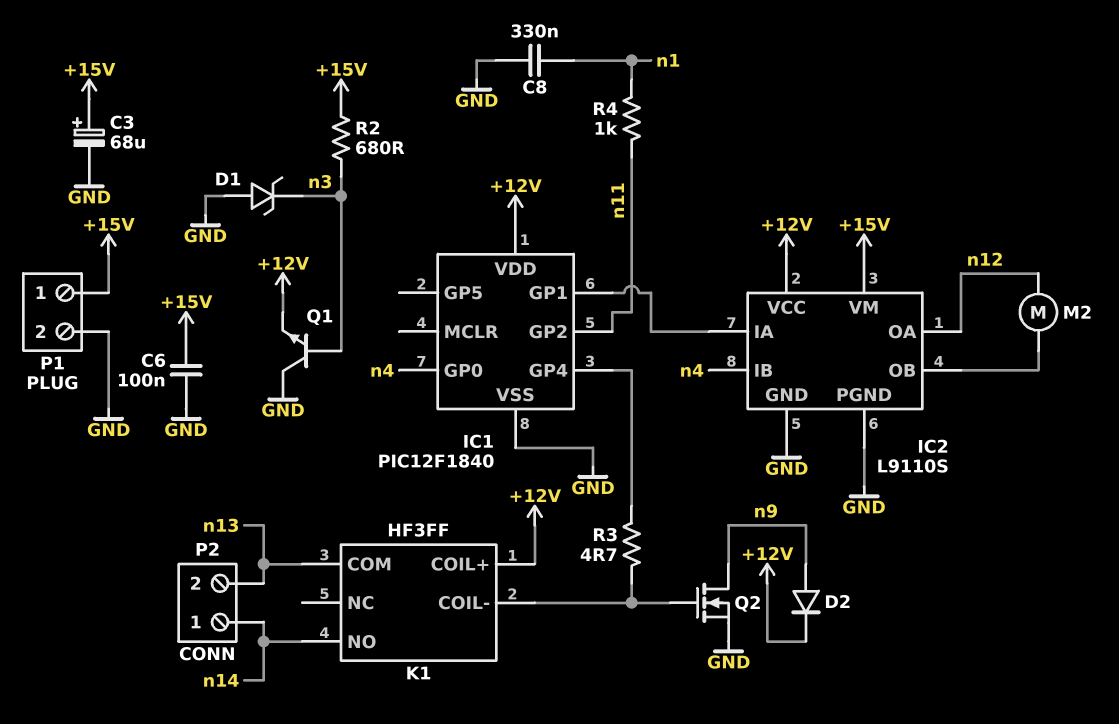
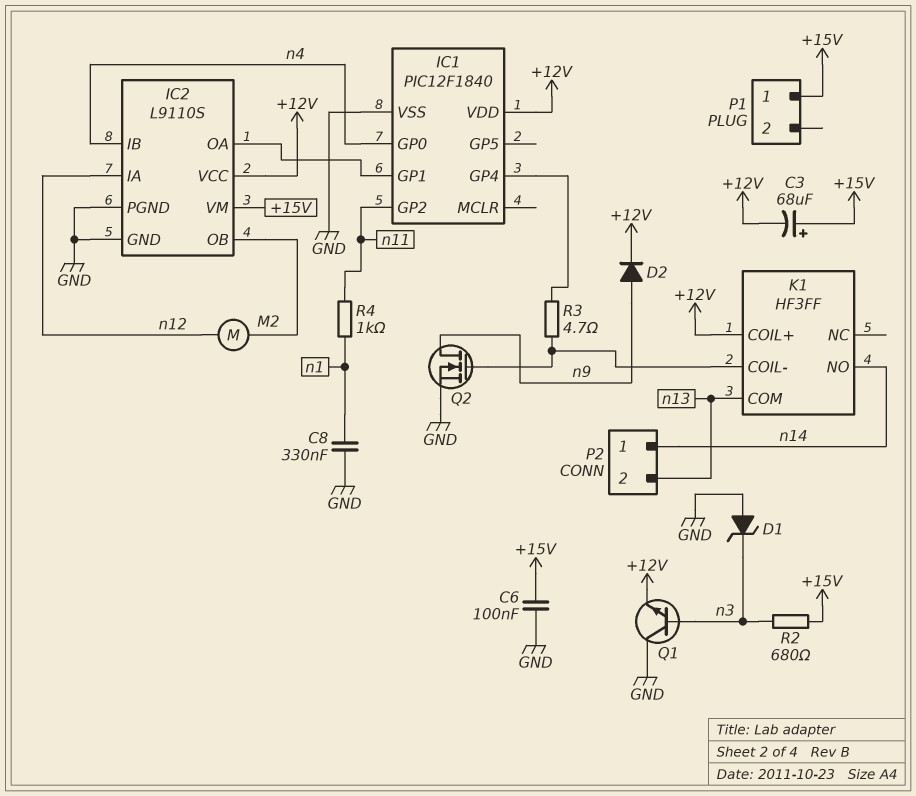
C3: 68uF (plus +15V, minus GND) -> 68uF (plus +15V, minus +12V)
IC2 pin IA: IC1/GP1 -> n12
IC2 pin OA: n12 -> IC1/GP1
P1 pin 2: GND -> none

